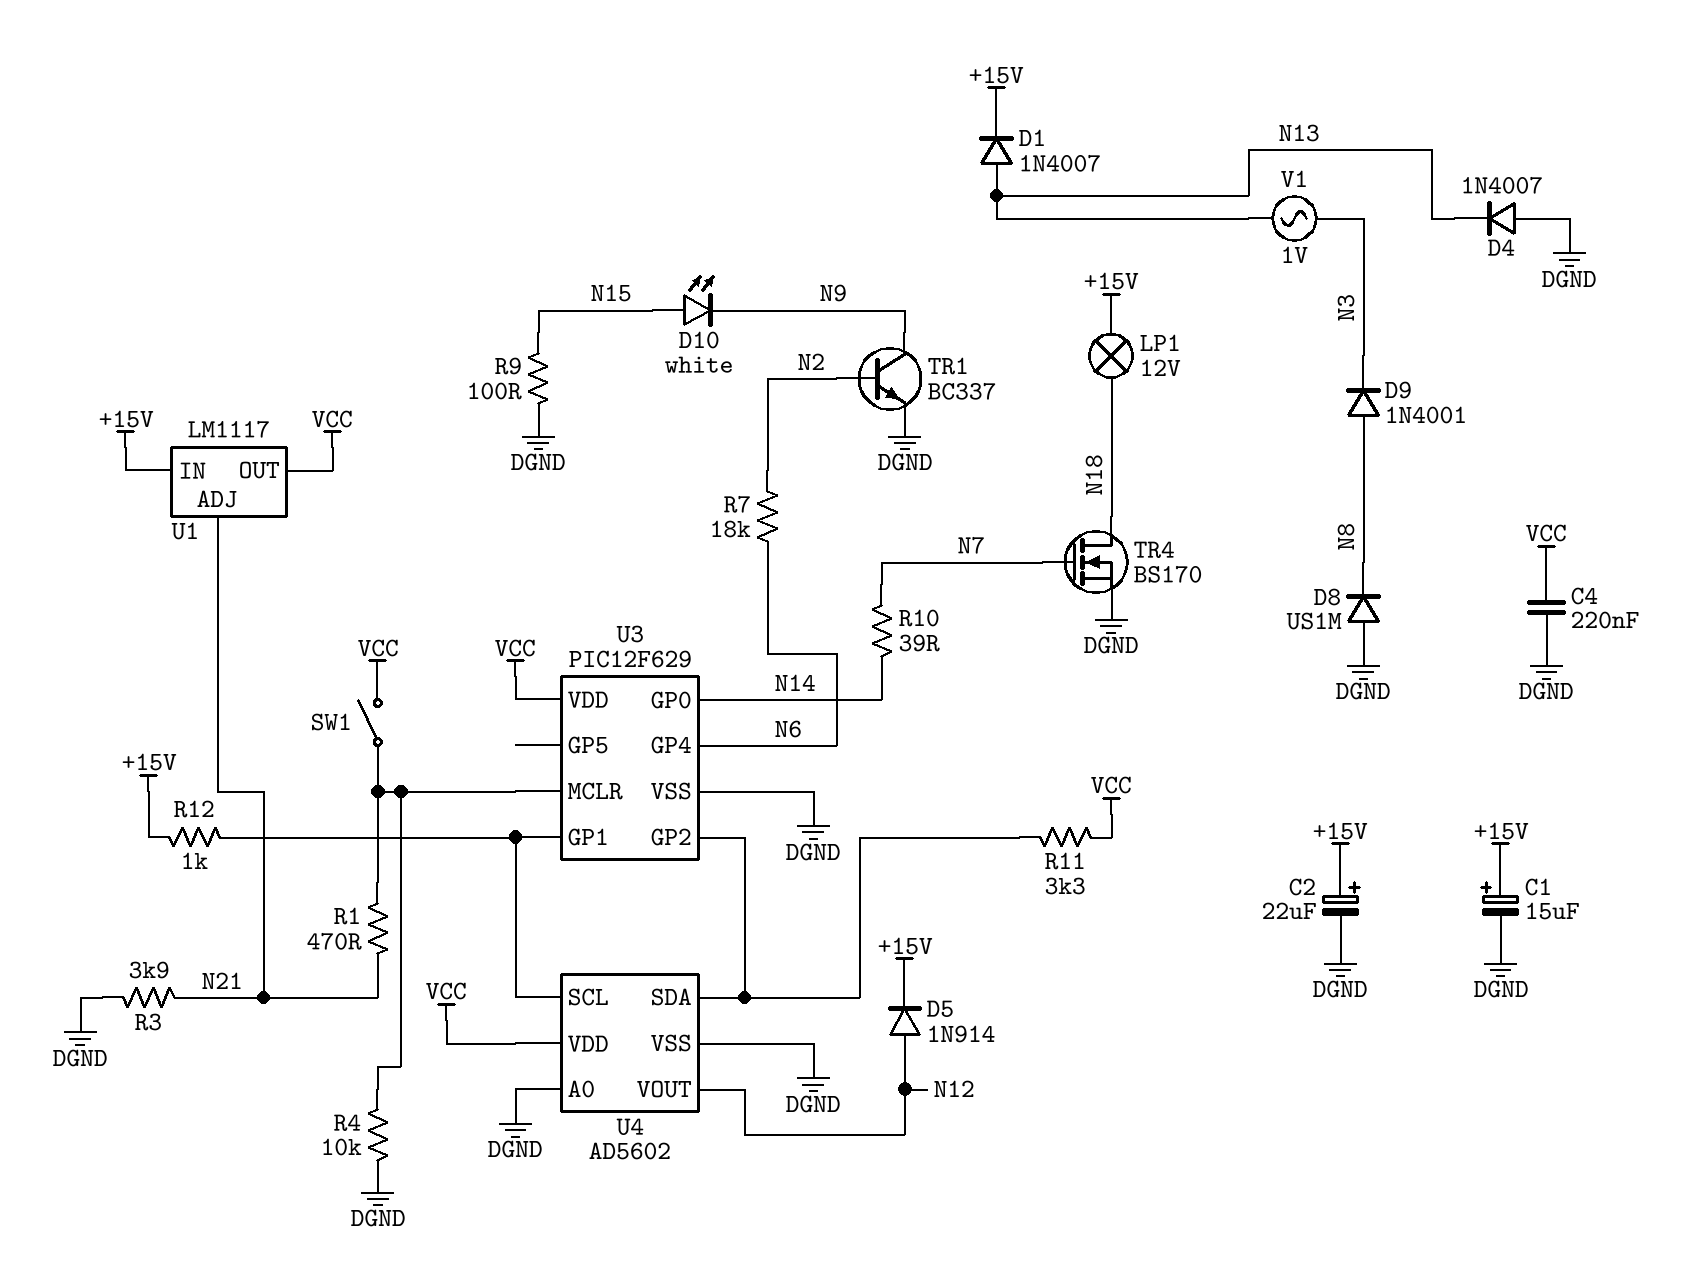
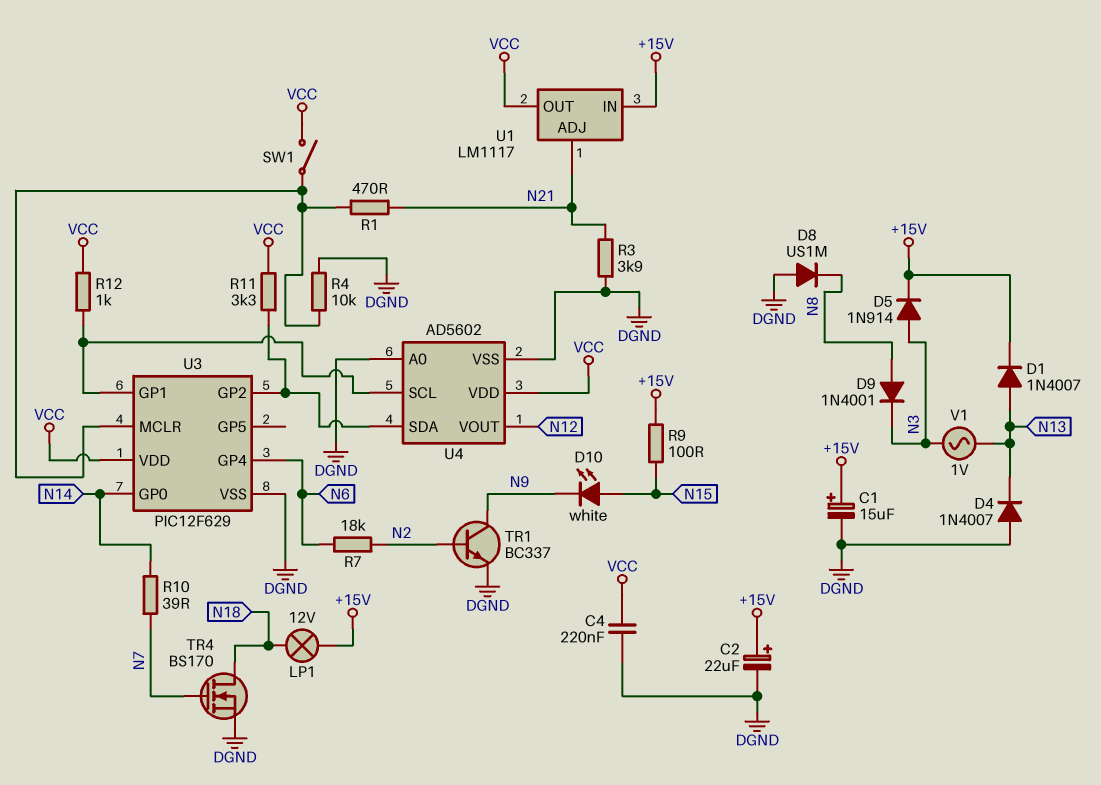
D5: diode 1N914 (A N12, K +15V) -> diode 1N914 (A N3, K +15V)
R9: 100 (DGND, N15) -> 100 (+15V, N15)
R12: 1k (+15V, U3/GP1) -> 1k (U3/GP1, VCC)

